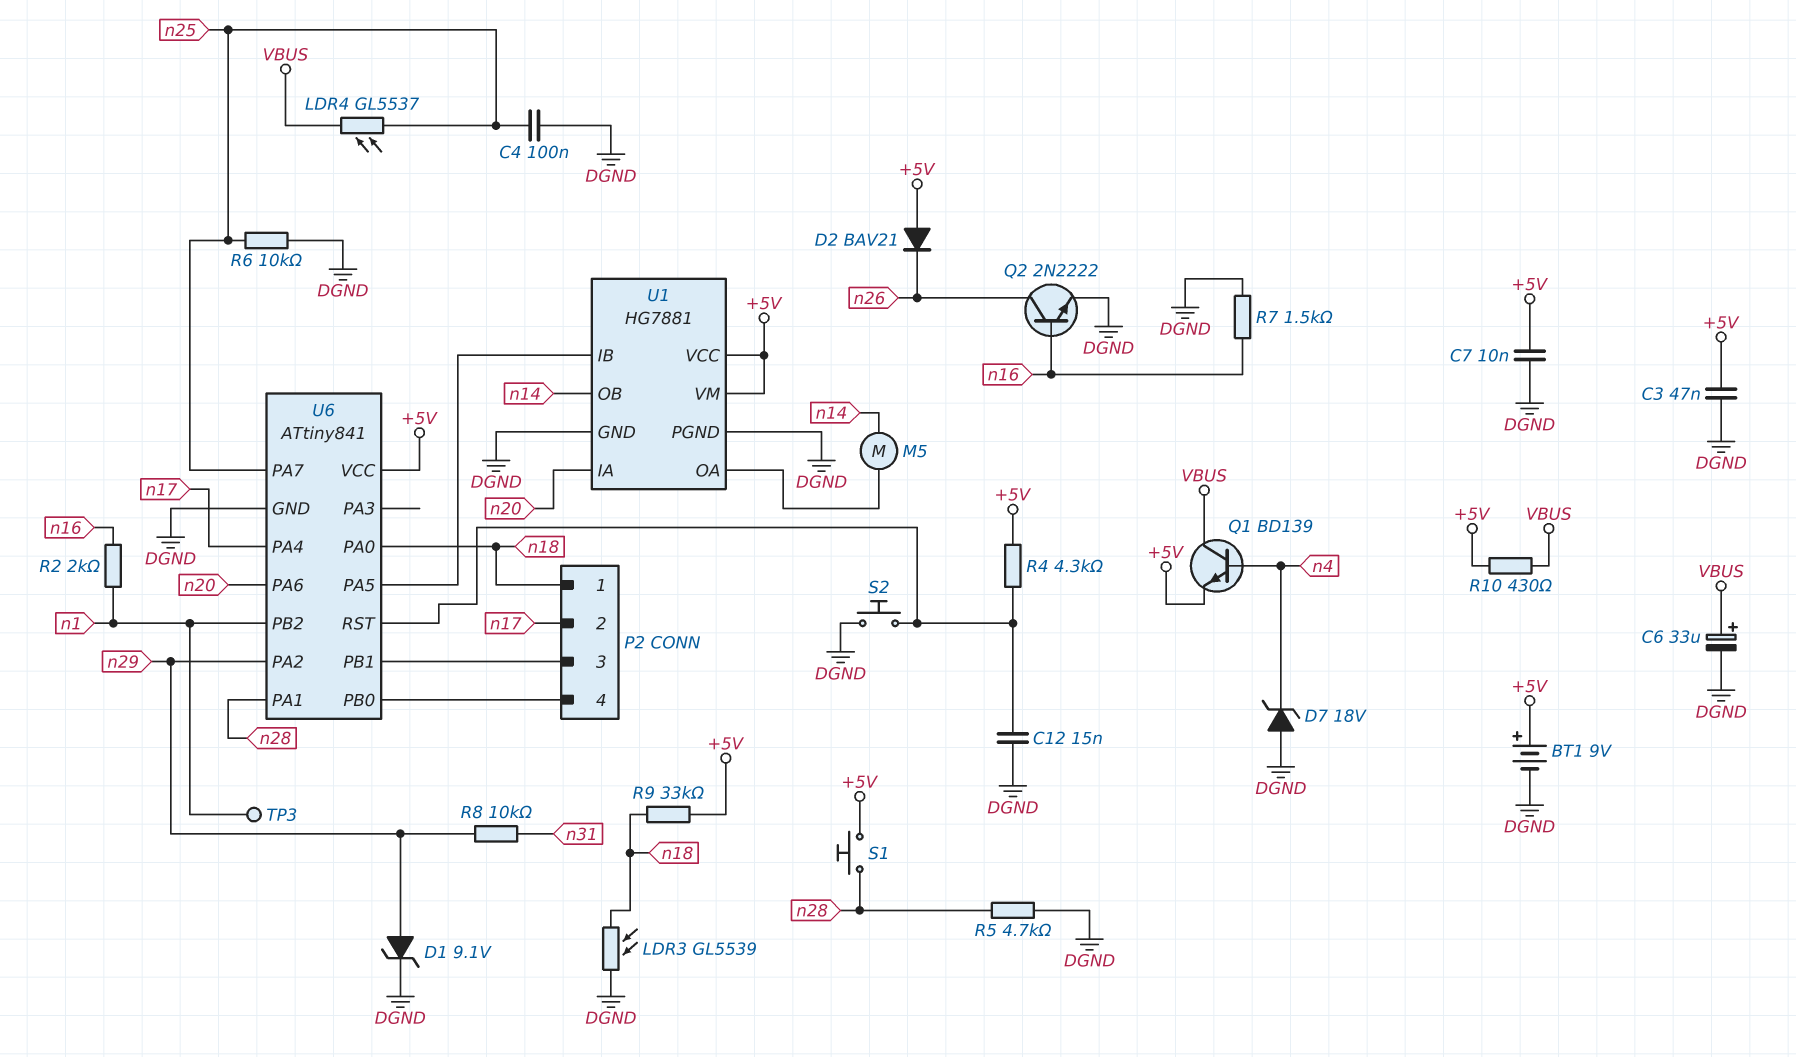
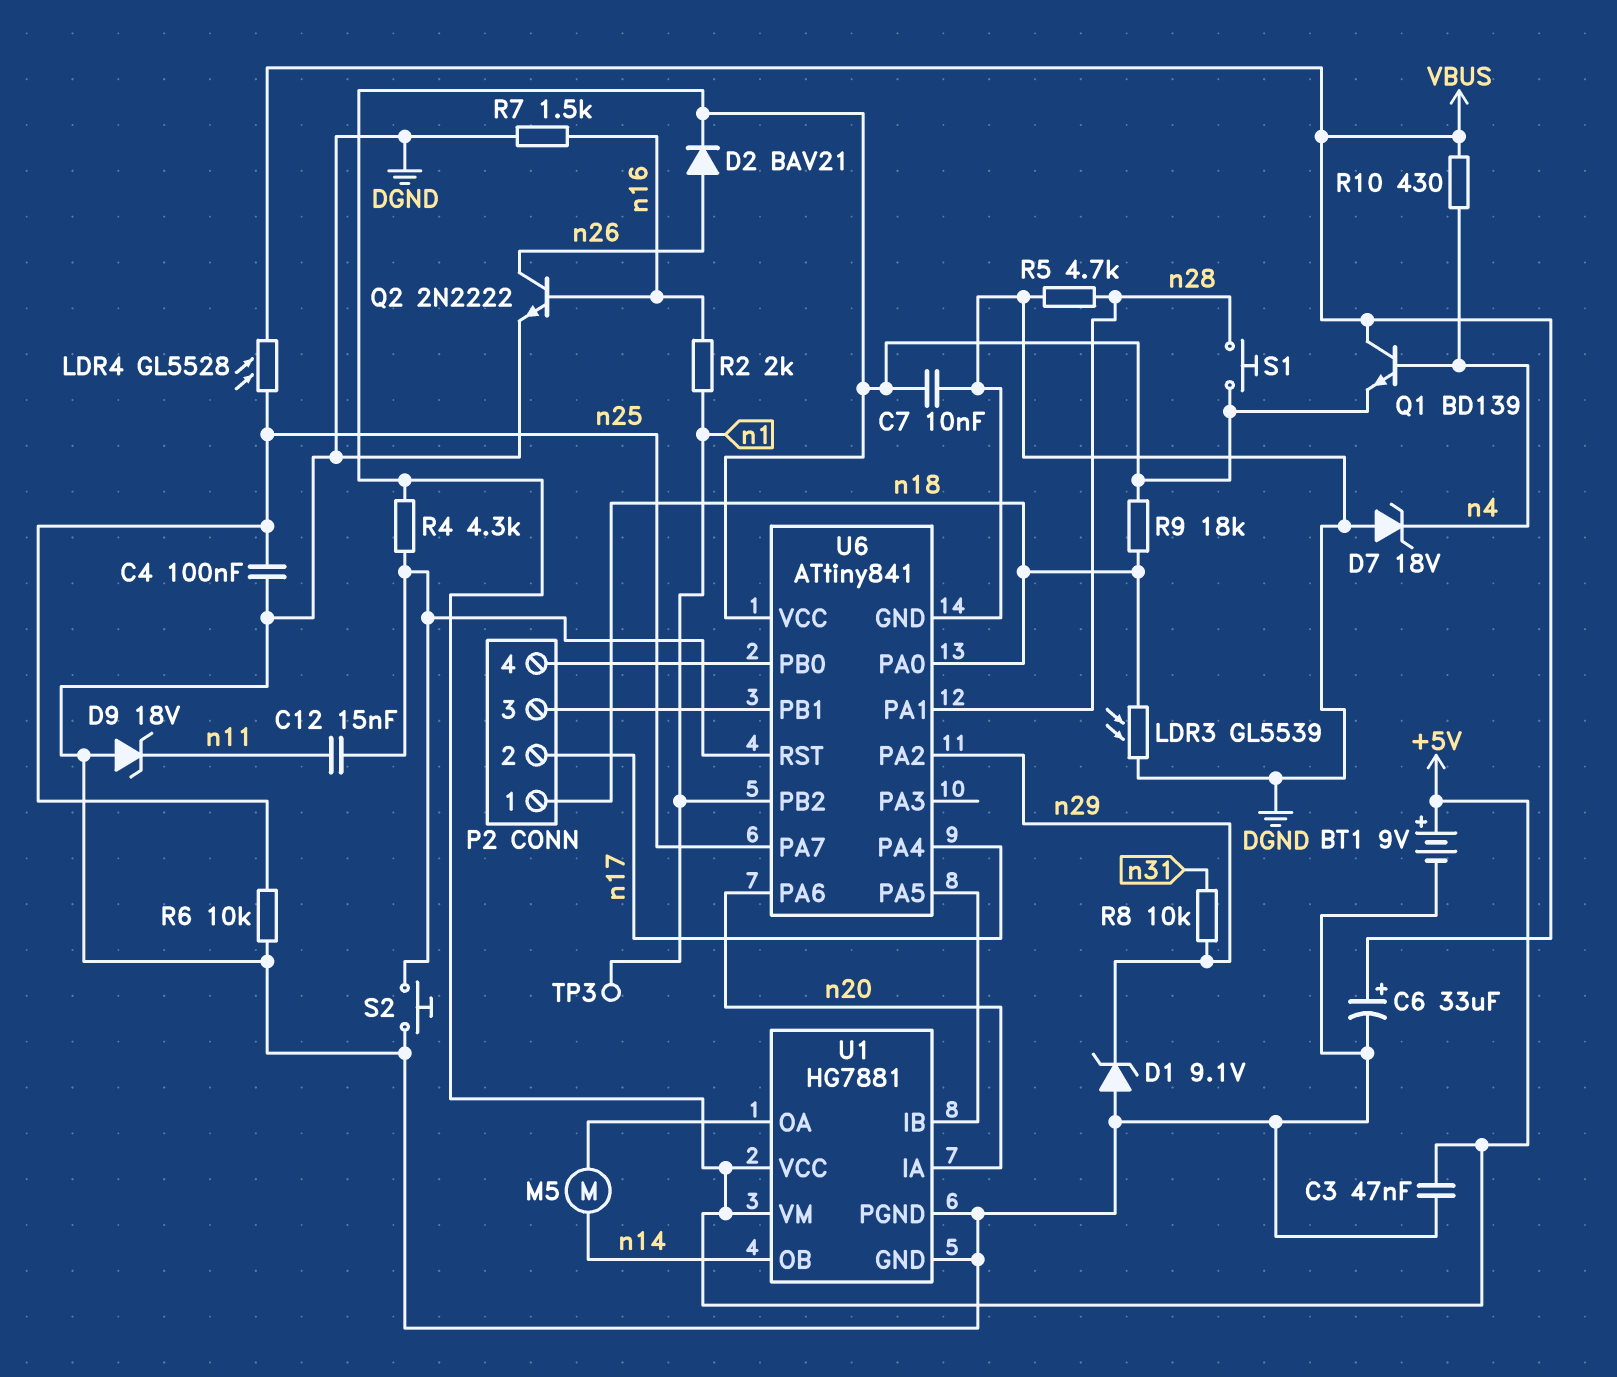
C12: 15nF (DGND, U6/RST) -> 15nF (U6/RST, n11)
D1: zener 9.1V (A n29, K DGND) -> zener 9.1V (A DGND, K n29)
D2: diode BAV21 (A +5V, K n26) -> diode BAV21 (A n26, K +5V)
D9: none -> zener 18V (A DGND, K n11)
LDR4: GL5537 (VBUS, n25) -> GL5528 (VBUS, n25)
R9: 33k (+5V, n18) -> 18k (+5V, n18)
R10: 430 (+5V, VBUS) -> 430 (VBUS, n4)

